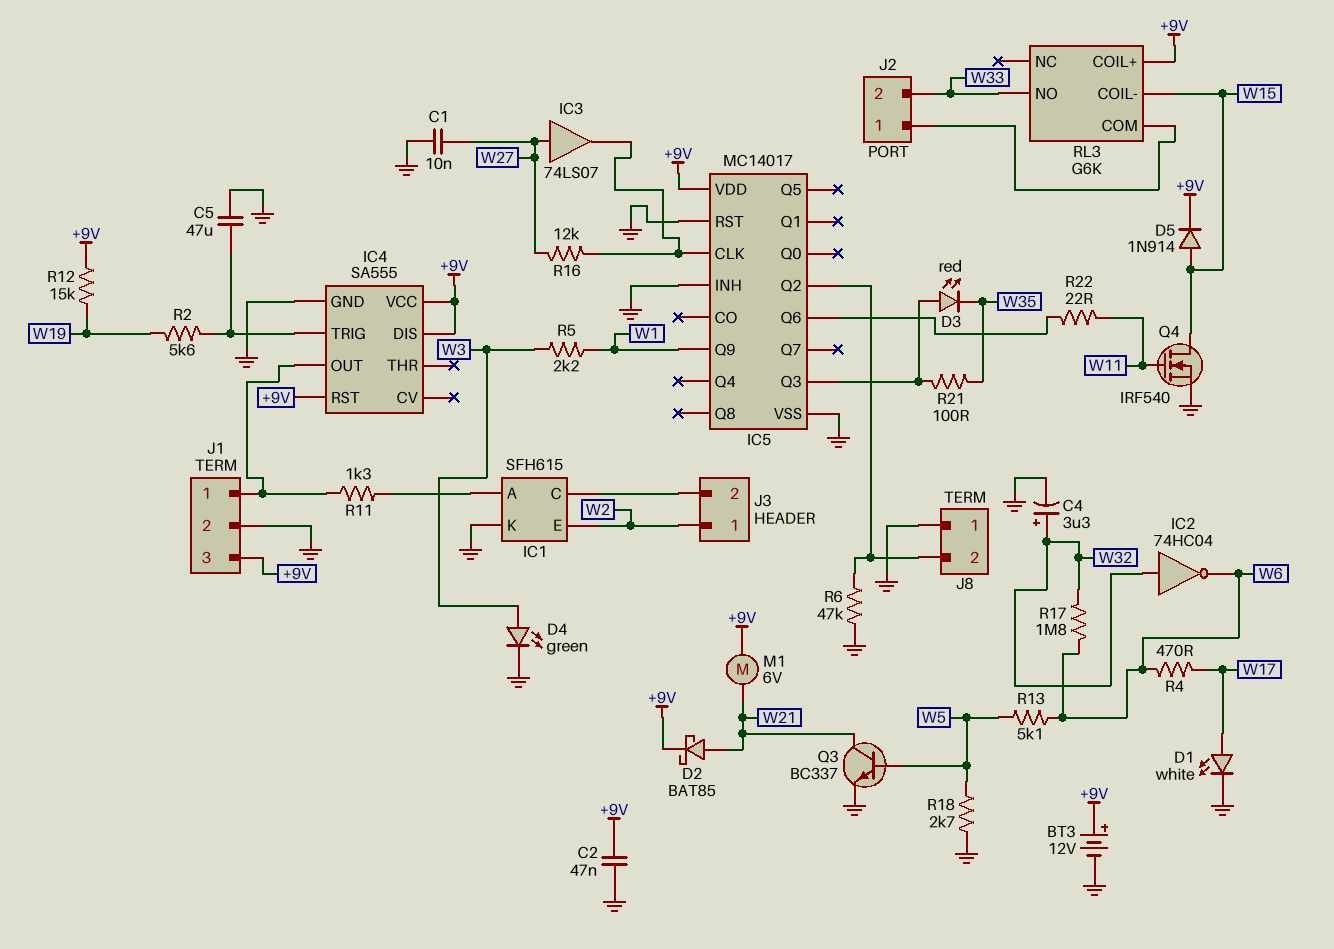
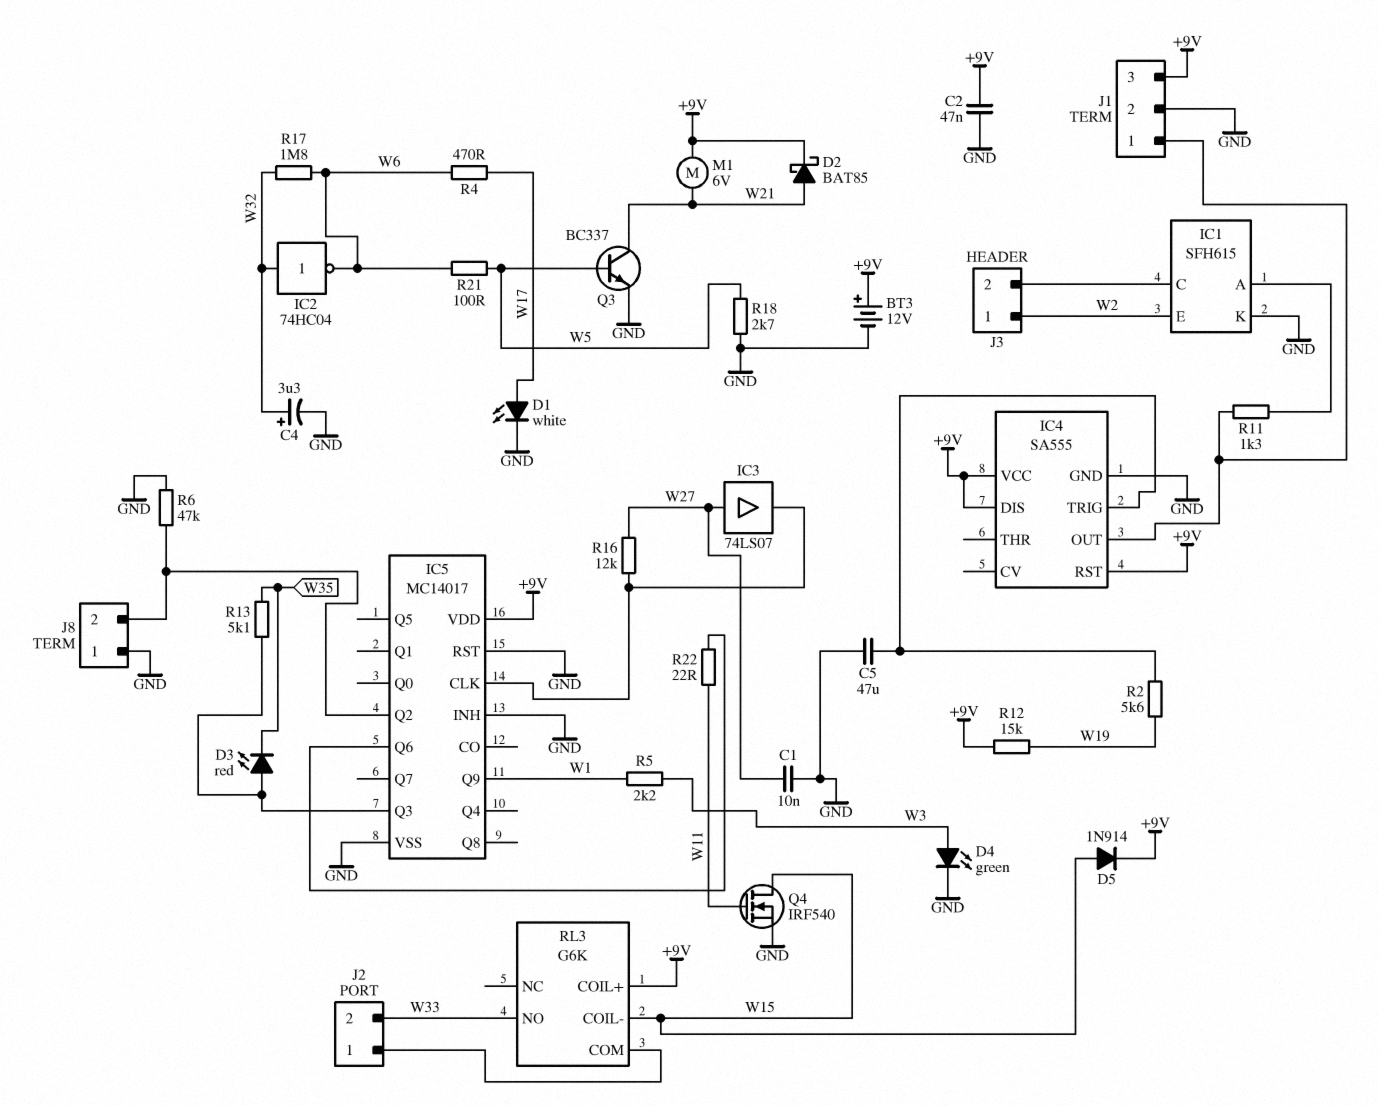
R13: 5.1k (W5, W6) -> 5.1k (IC5/Q3, W35)
R21: 100 (IC5/Q3, W35) -> 100 (W5, W6)

